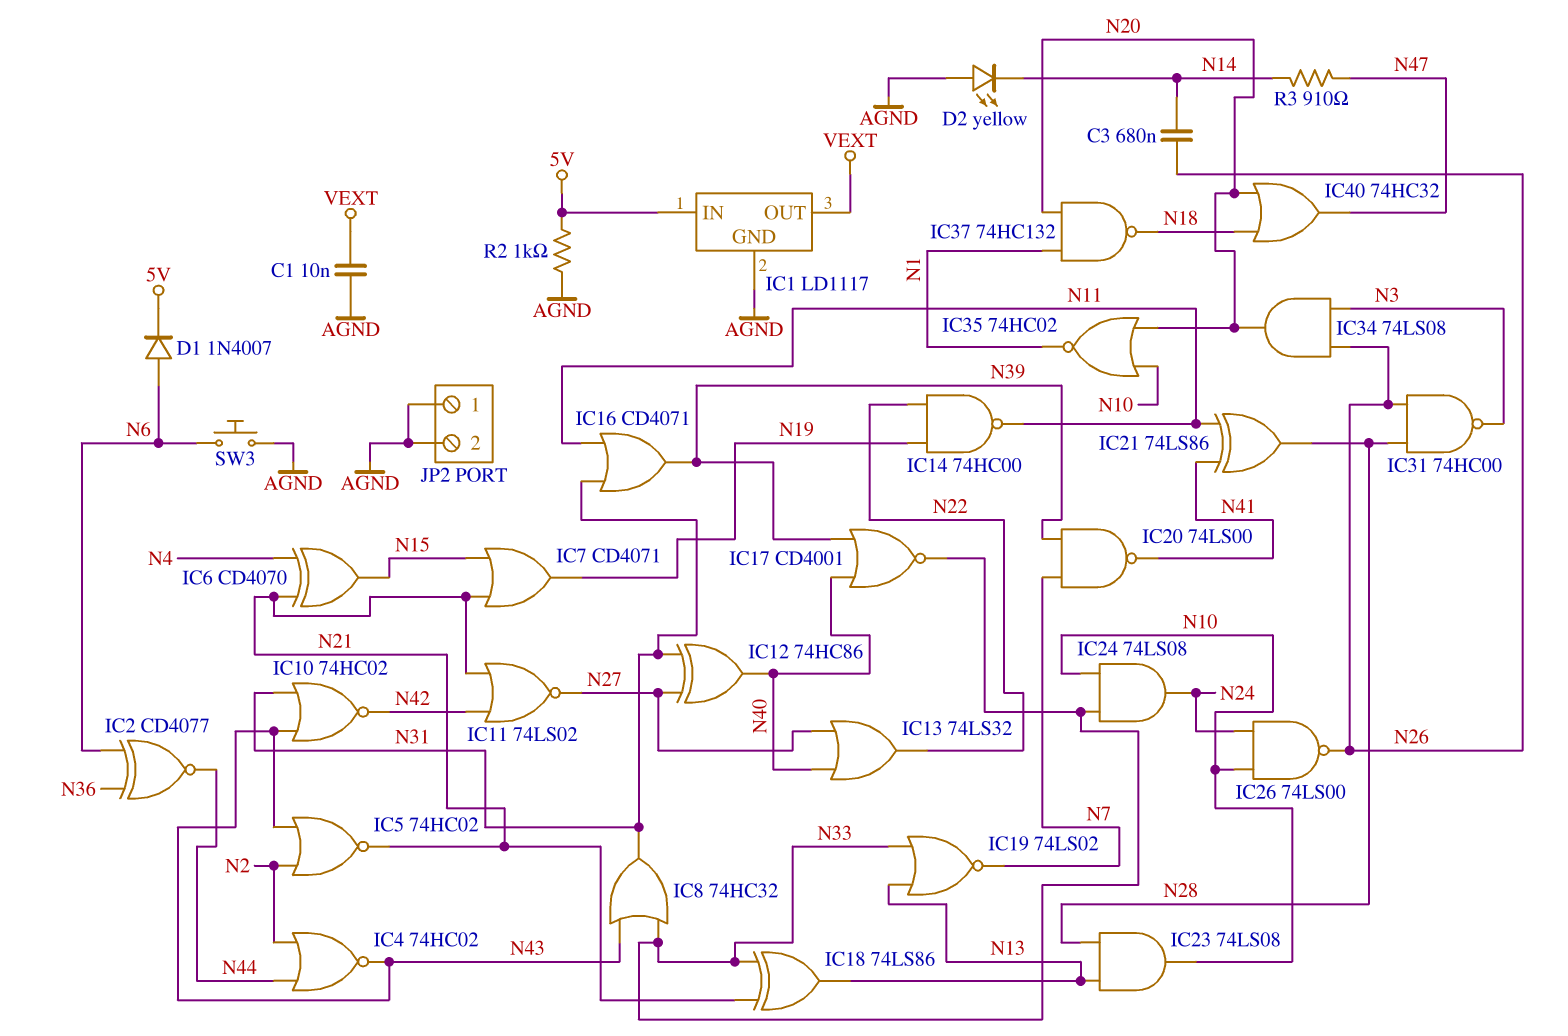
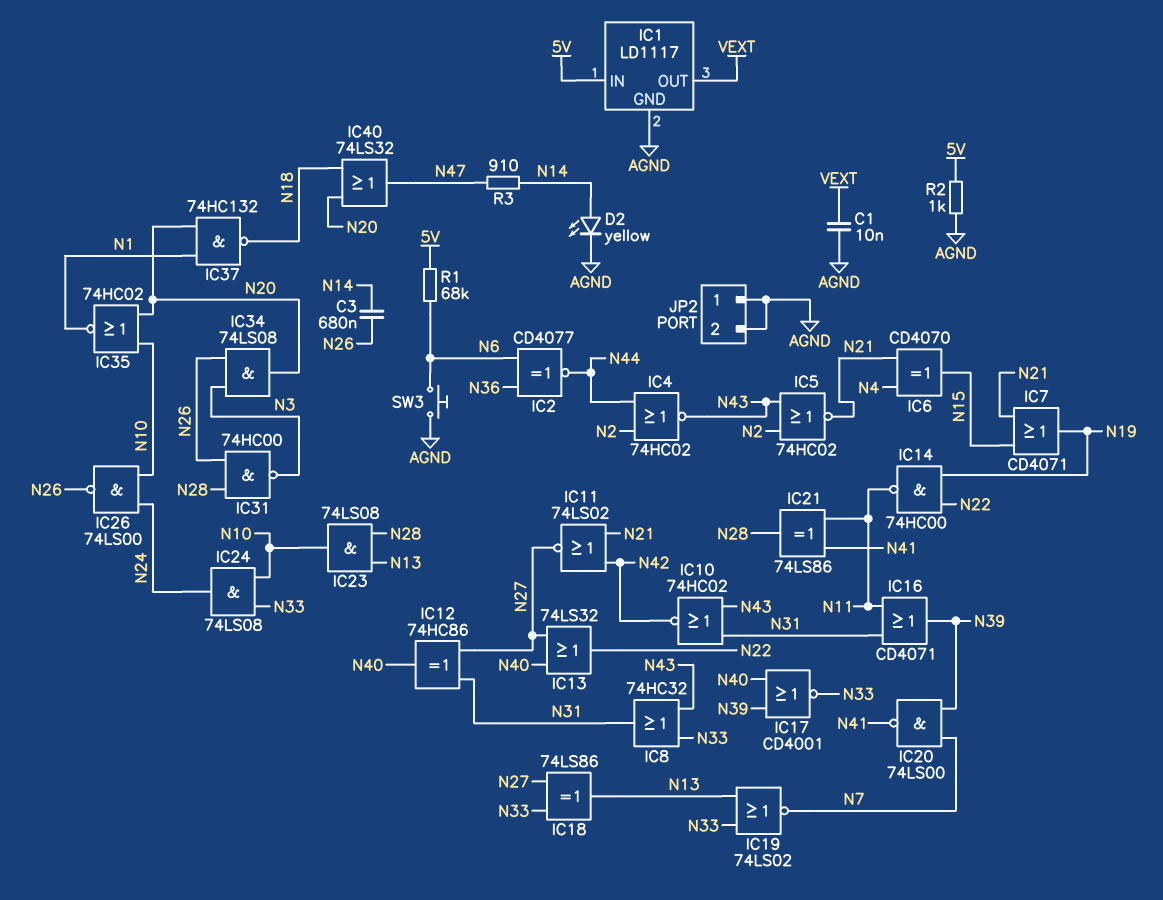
D1: diode 1N4007 (A N6, K 5V) -> none
D2: LED yellow (A AGND, K N14) -> LED yellow (A N14, K AGND)
IC18: XOR 74LS86 (in N21, in N33, out N13) -> XOR 74LS86 (in N27, in N33, out N13)
IC40: OR 74HC32 (in N18, in N20, out N47) -> OR 74LS32 (in N18, in N20, out N47)
R1: none -> 68k (5V, N6)

